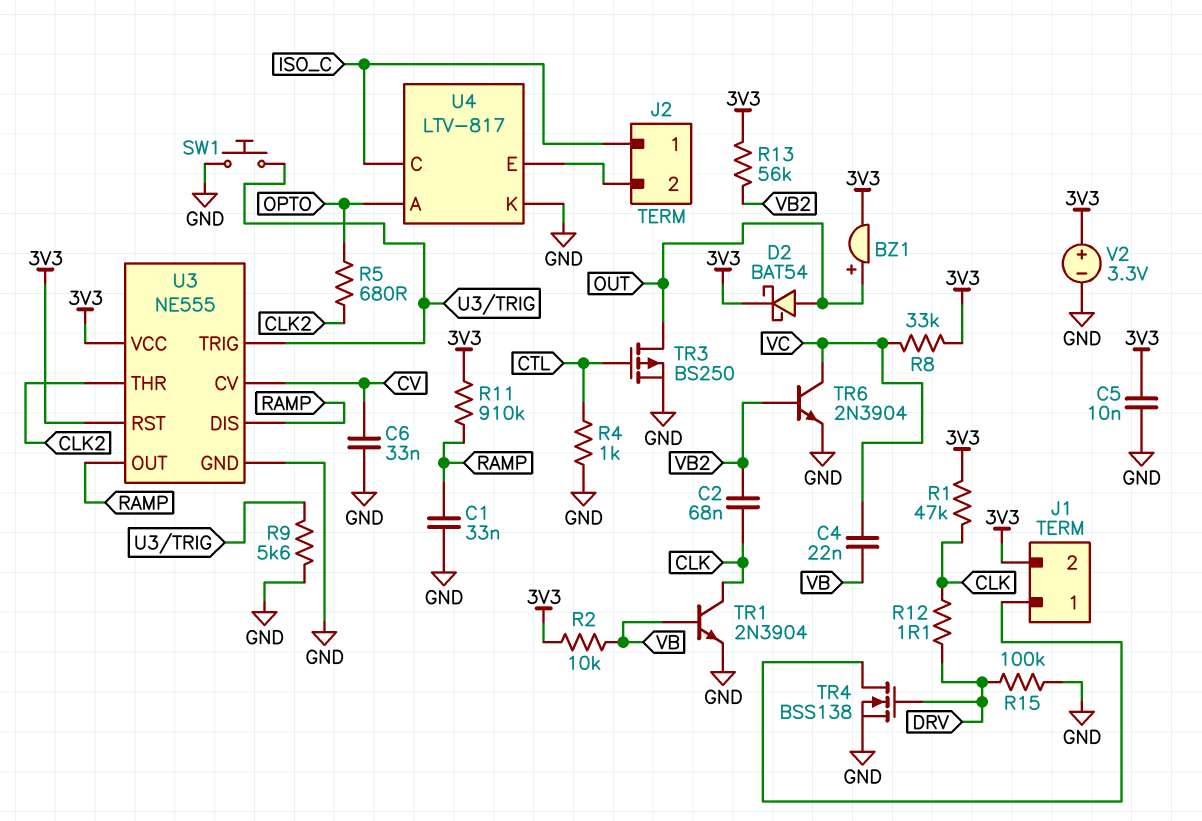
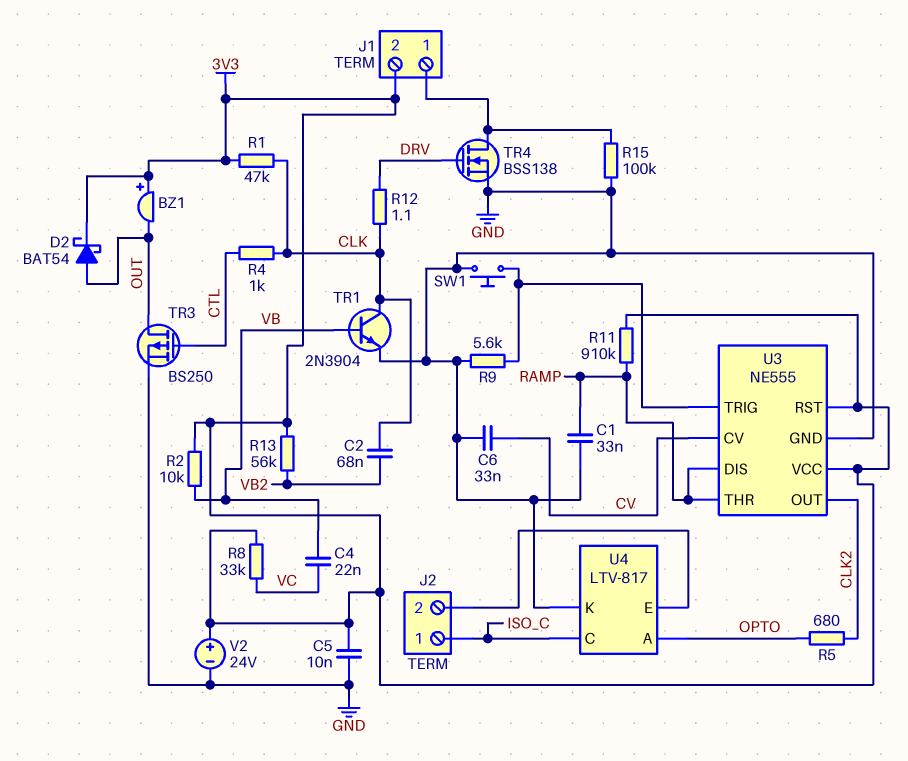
BZ1: buzzer (plus OUT, minus 3V3) -> buzzer (plus 3V3, minus OUT)
R4: 1k (CTL, GND) -> 1k (CLK, CTL)
R15: 100k (DRV, GND) -> 100k (GND, J1/1)
TR6: NPN 2N3904 (B VB2, C VC, E GND) -> none
U3 pin OUT: RAMP -> CLK2
U3 pin THR: CLK2 -> RAMP
V2: 3.3V (plus 3V3, minus GND) -> 24V (plus 3V3, minus GND)

